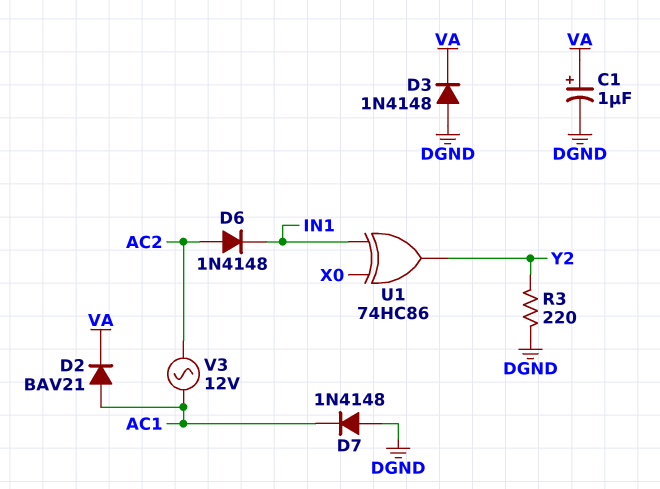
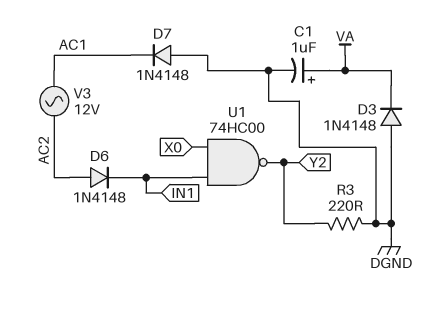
D2: diode BAV21 (A AC1, K VA) -> none
U1: XOR 74HC86 (in IN1, in X0, out Y2) -> NAND 74HC00 (in IN1, in X0, out Y2)

